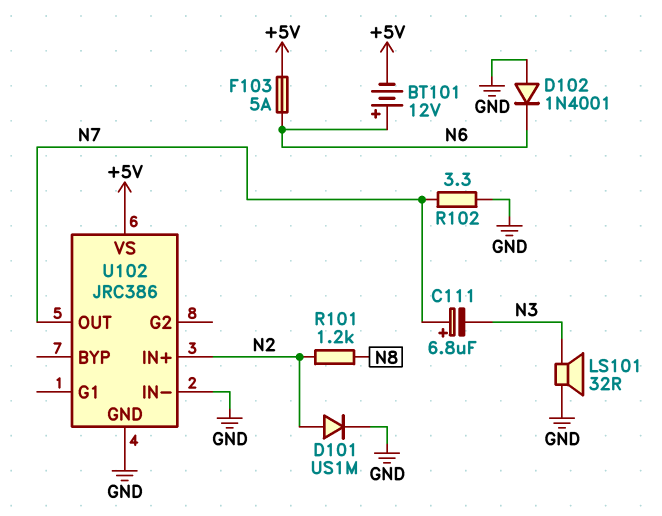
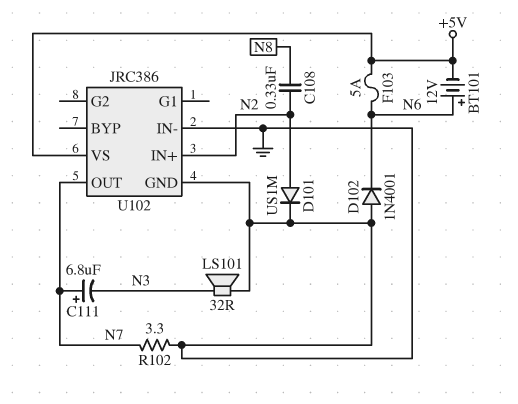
C108: none -> 330nF (N2, N8)
R101: 1.2k (N2, N8) -> none

